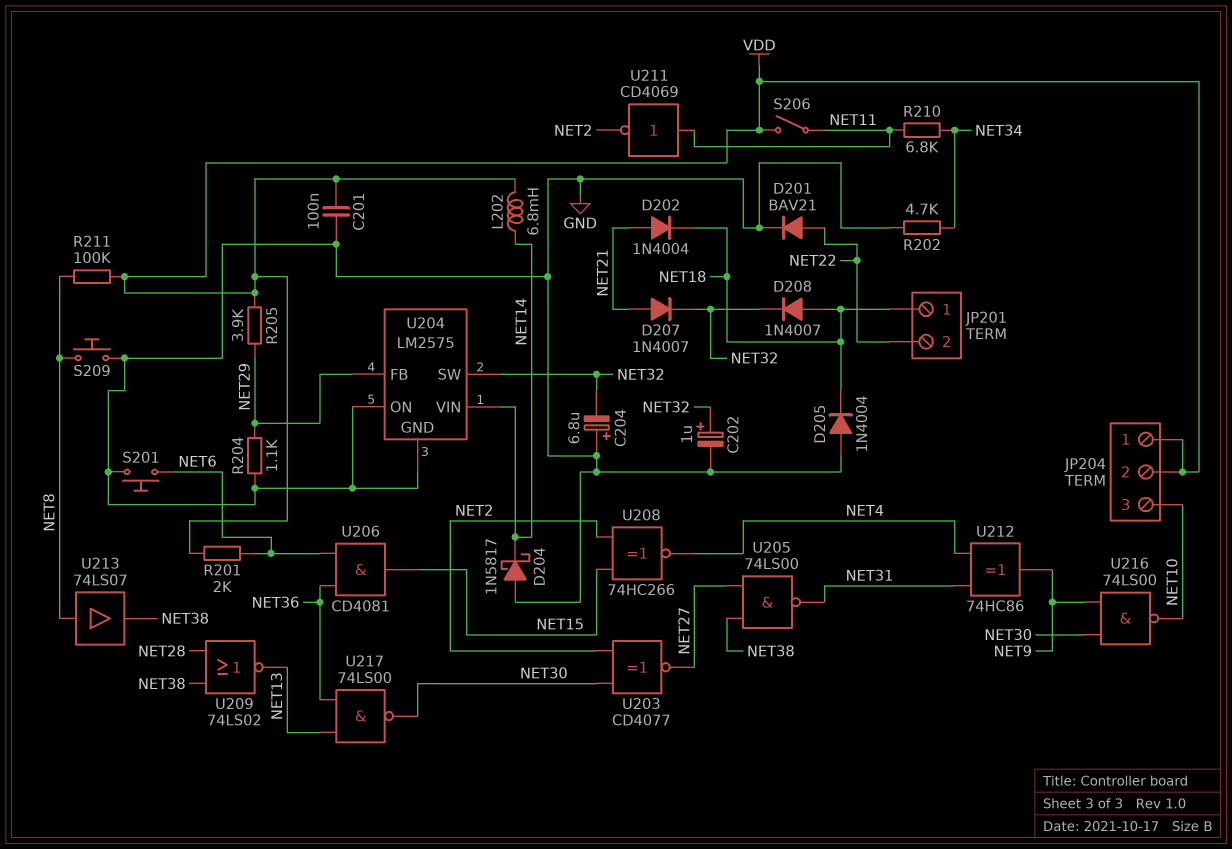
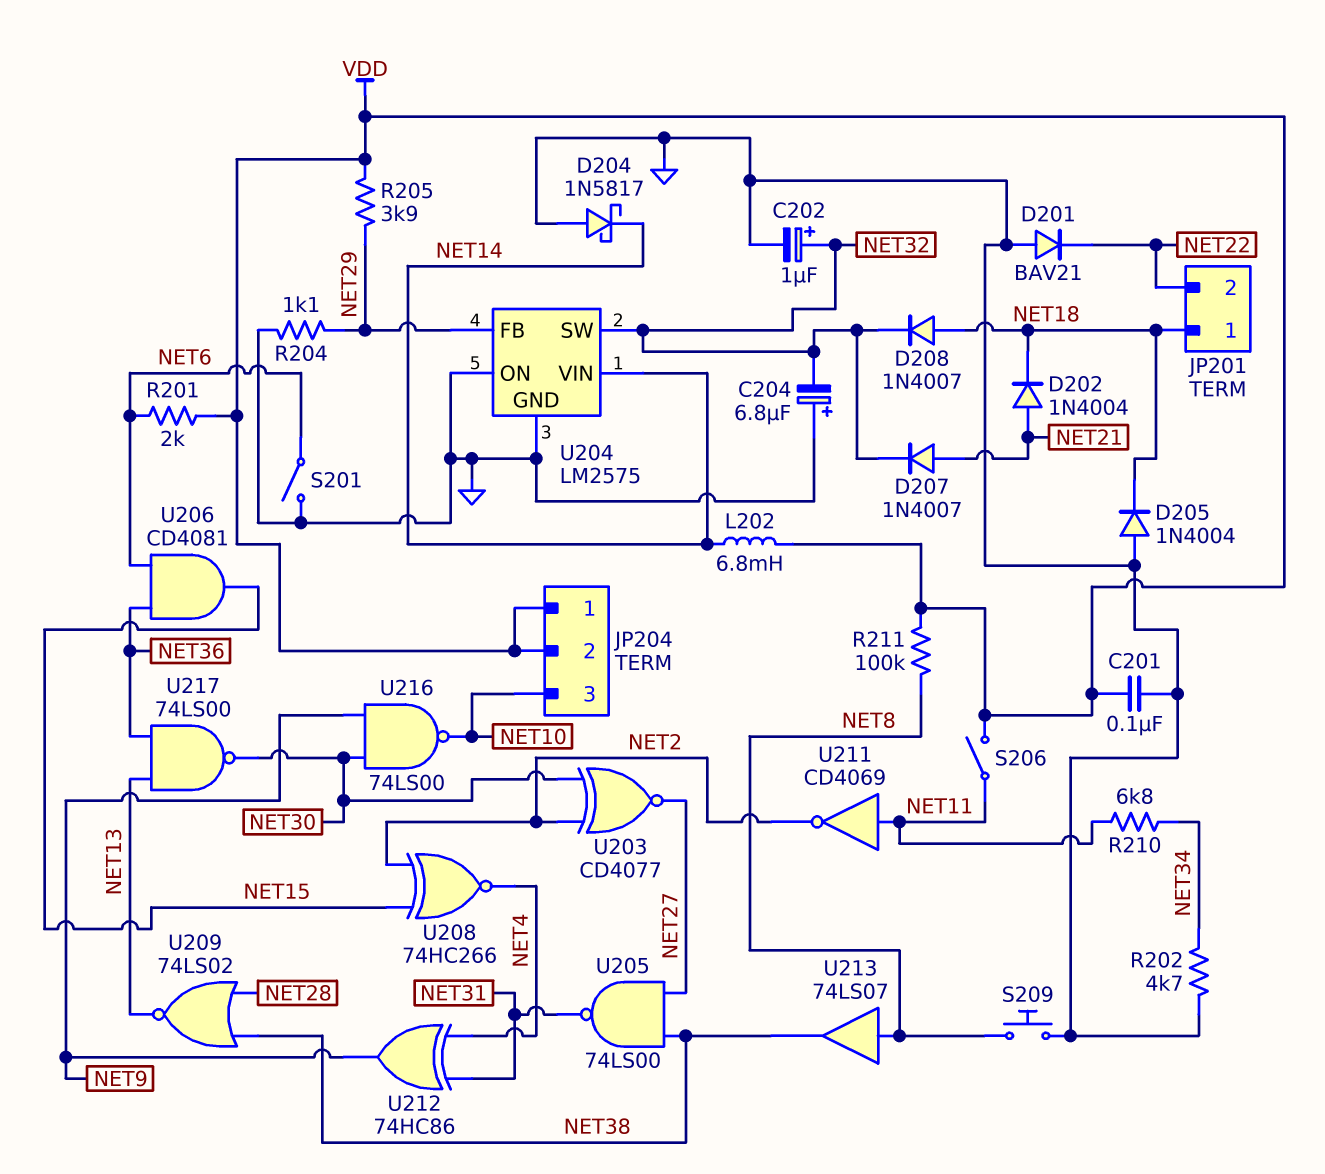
D201: diode BAV21 (A NET22, K GND) -> diode BAV21 (A GND, K NET22)
S201: button (GND, NET6) -> switch (GND, NET6)

